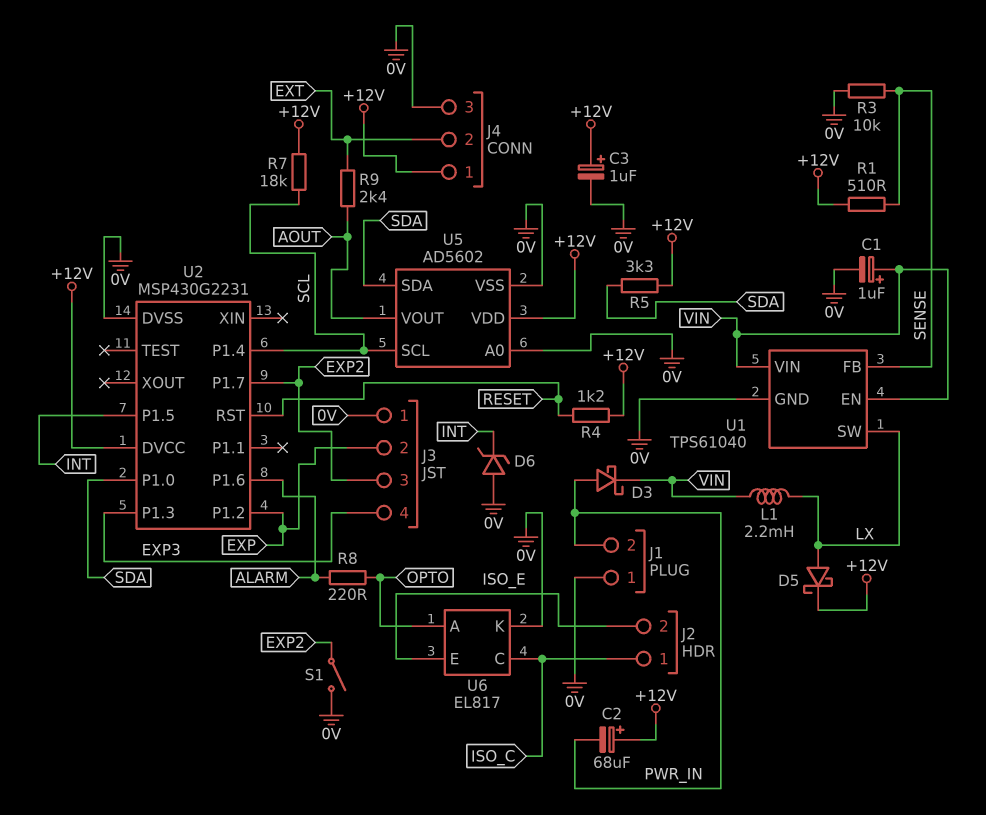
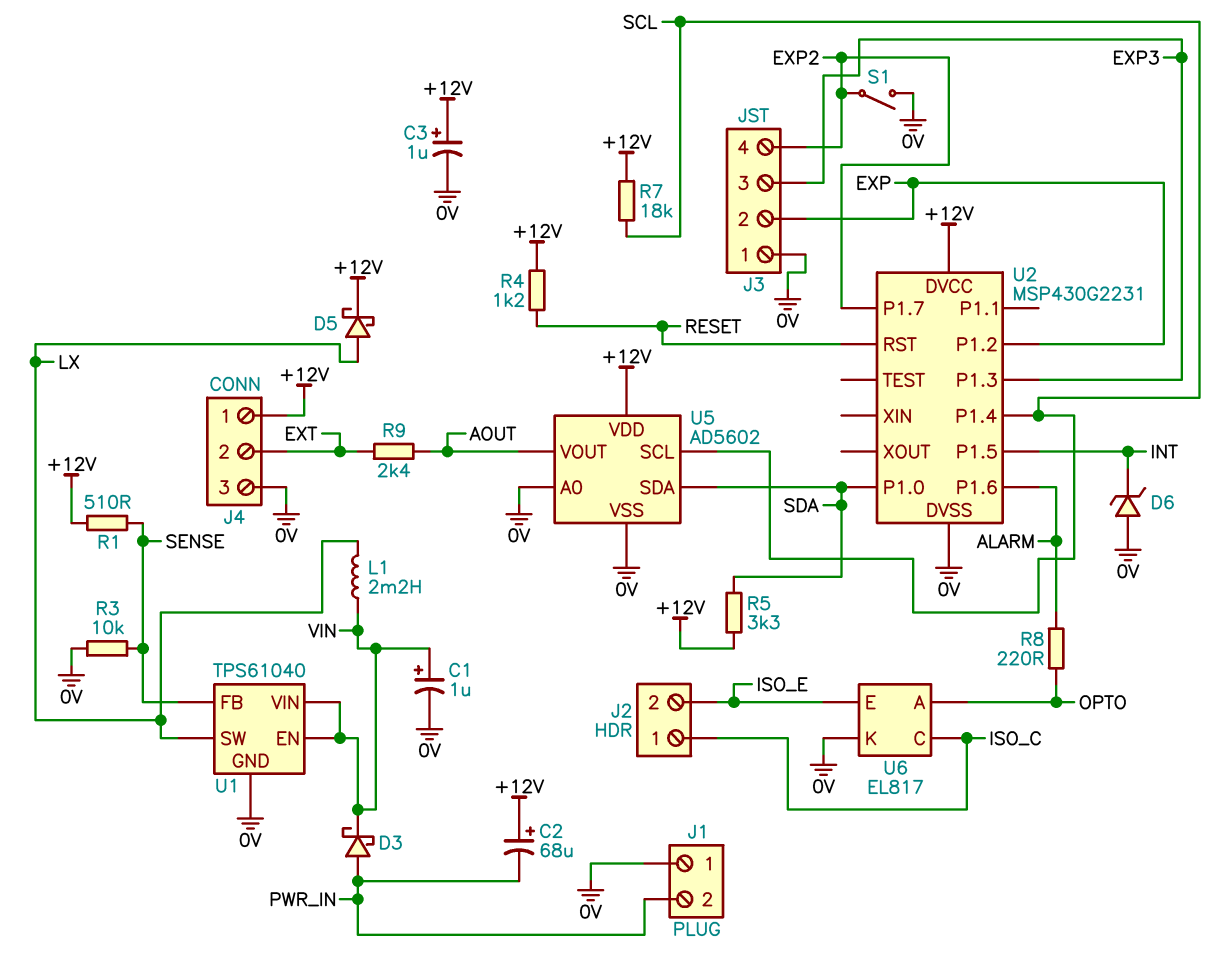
J3 pin 3: EXP2 -> EXP3
J3 pin 4: EXP3 -> EXP2

